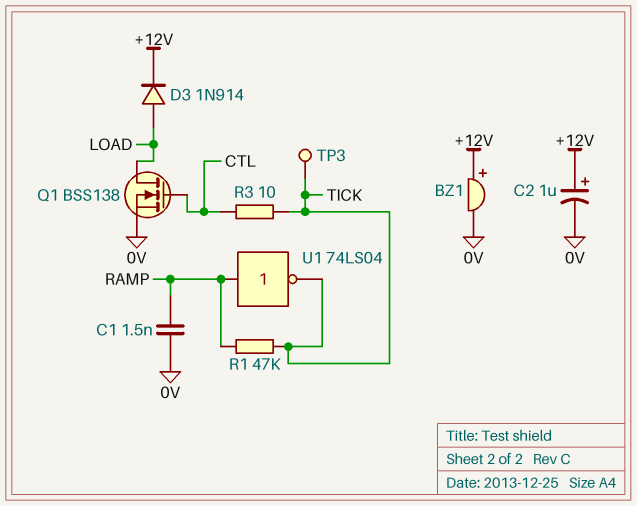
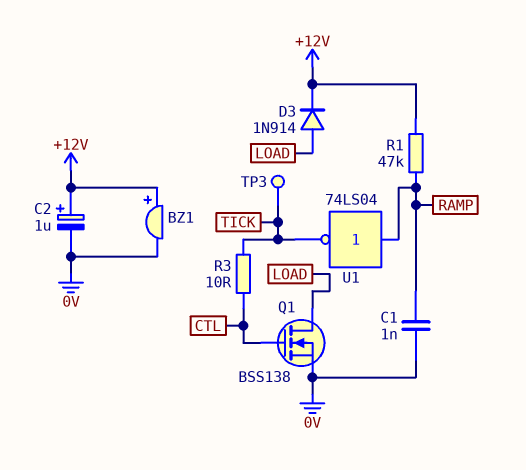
C1: 1.5nF (0V, RAMP) -> 1nF (0V, RAMP)
R1: 47k (RAMP, TICK) -> 47k (+12V, RAMP)

